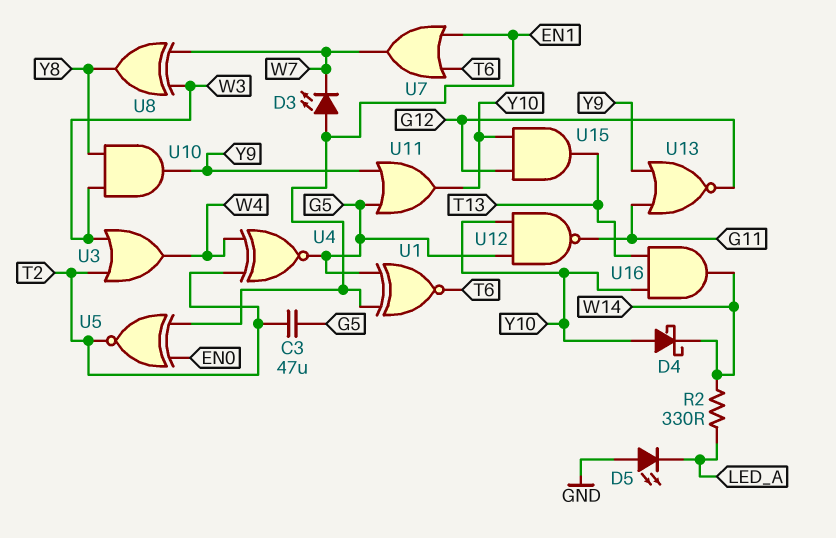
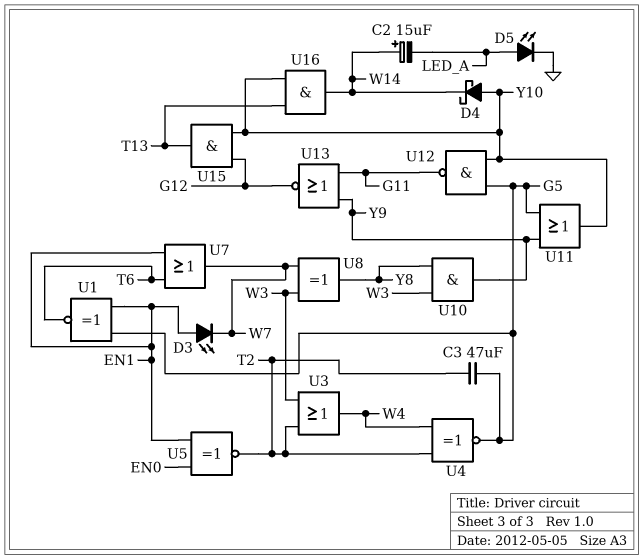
C2: none -> 15uF (plus W14, minus LED_A)
D5: LED (A GND, K LED_A) -> LED (A LED_A, K GND)
R2: 330 (LED_A, W14) -> none

